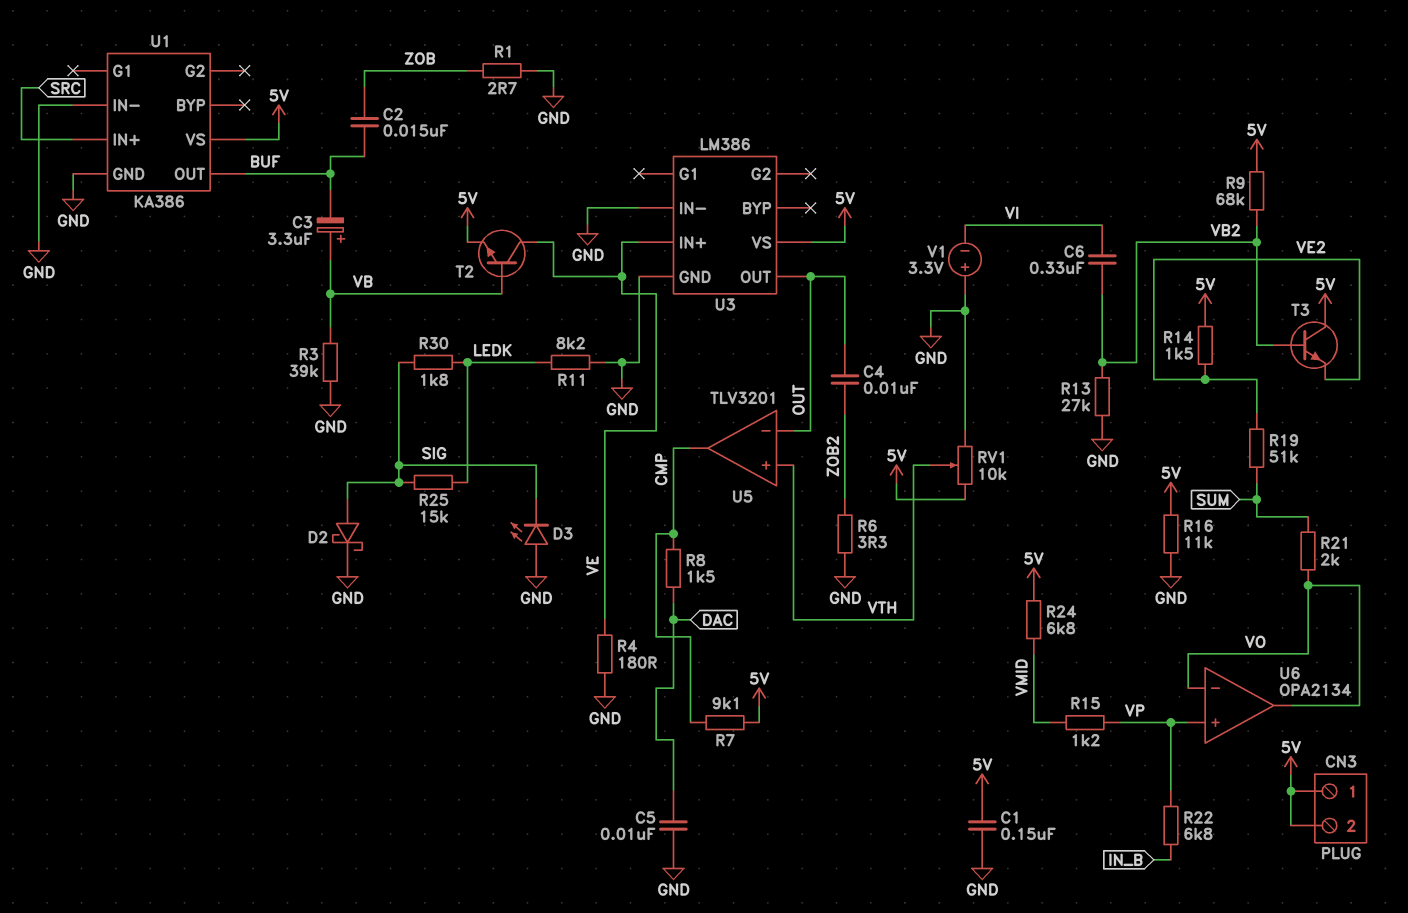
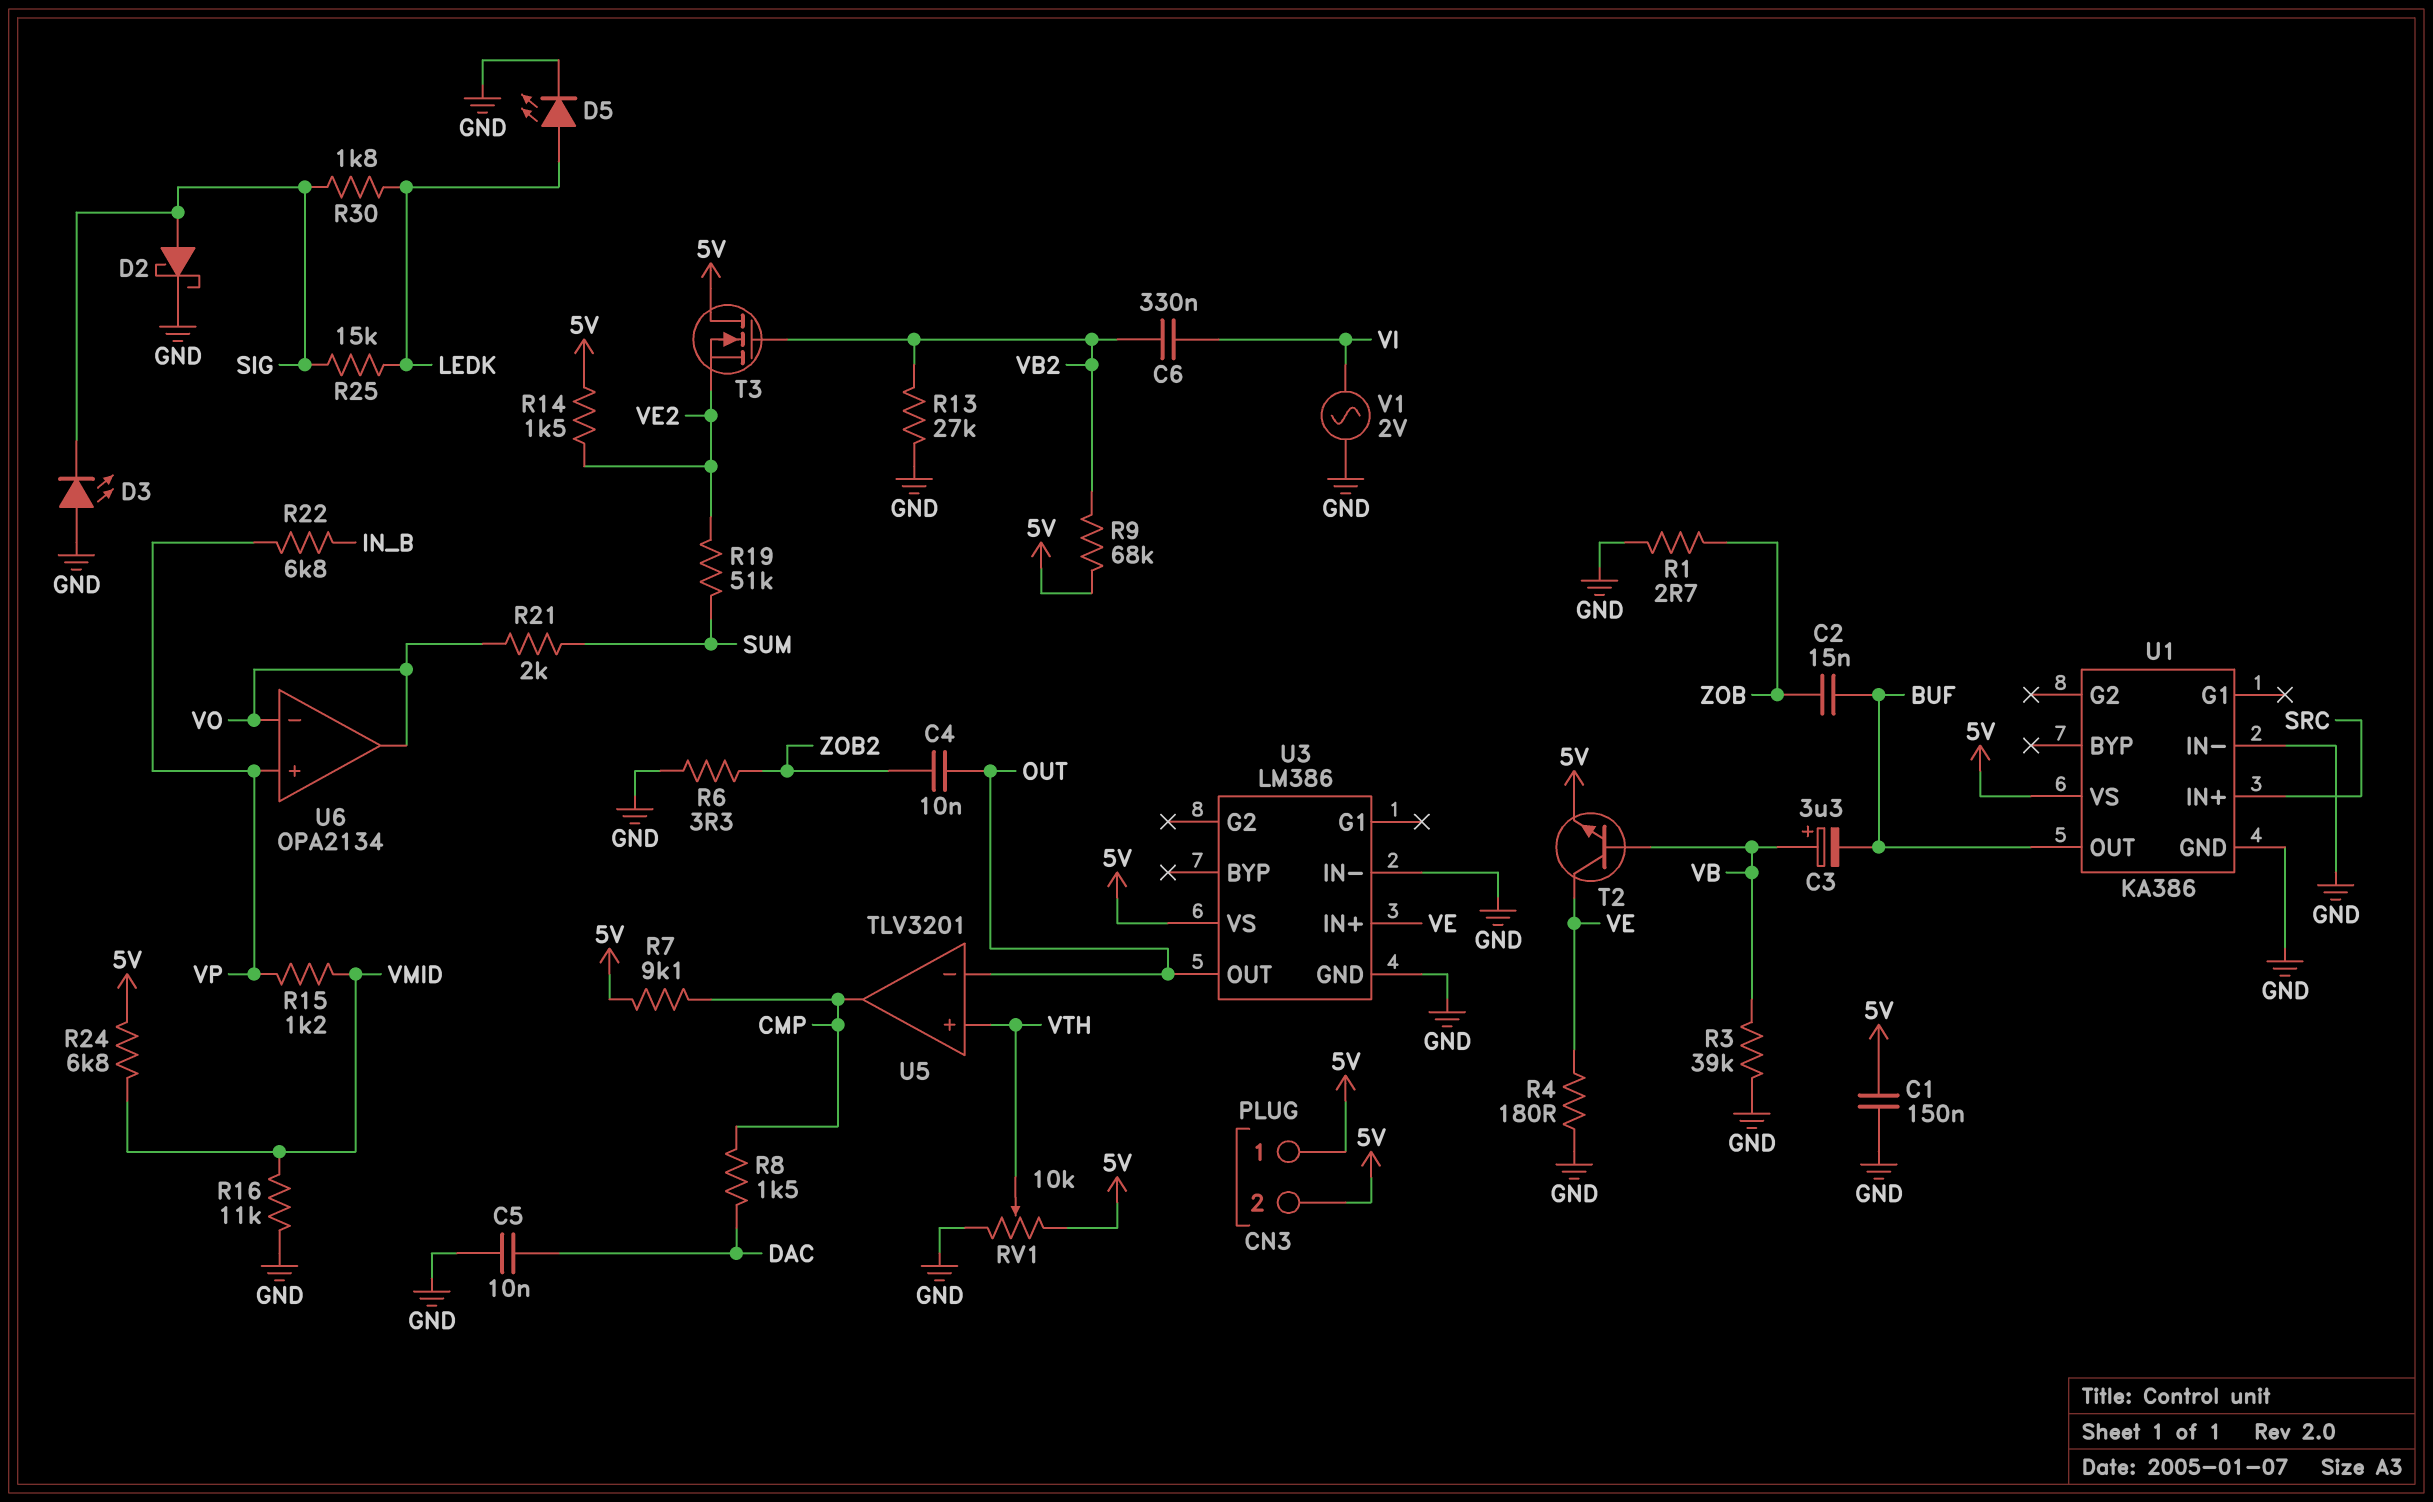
D5: none -> LED (A LEDK, K GND)
R11: 8.2k (GND, LEDK) -> none
R16: 11k (5V, GND) -> 11k (GND, VMID)
T3: NPN (B VB2, C 5V, E VE2) -> NMOS (G VB2, D 5V, S VE2)
V1: 3.3V (plus GND, minus VI) -> AC 2V (GND, VI)

